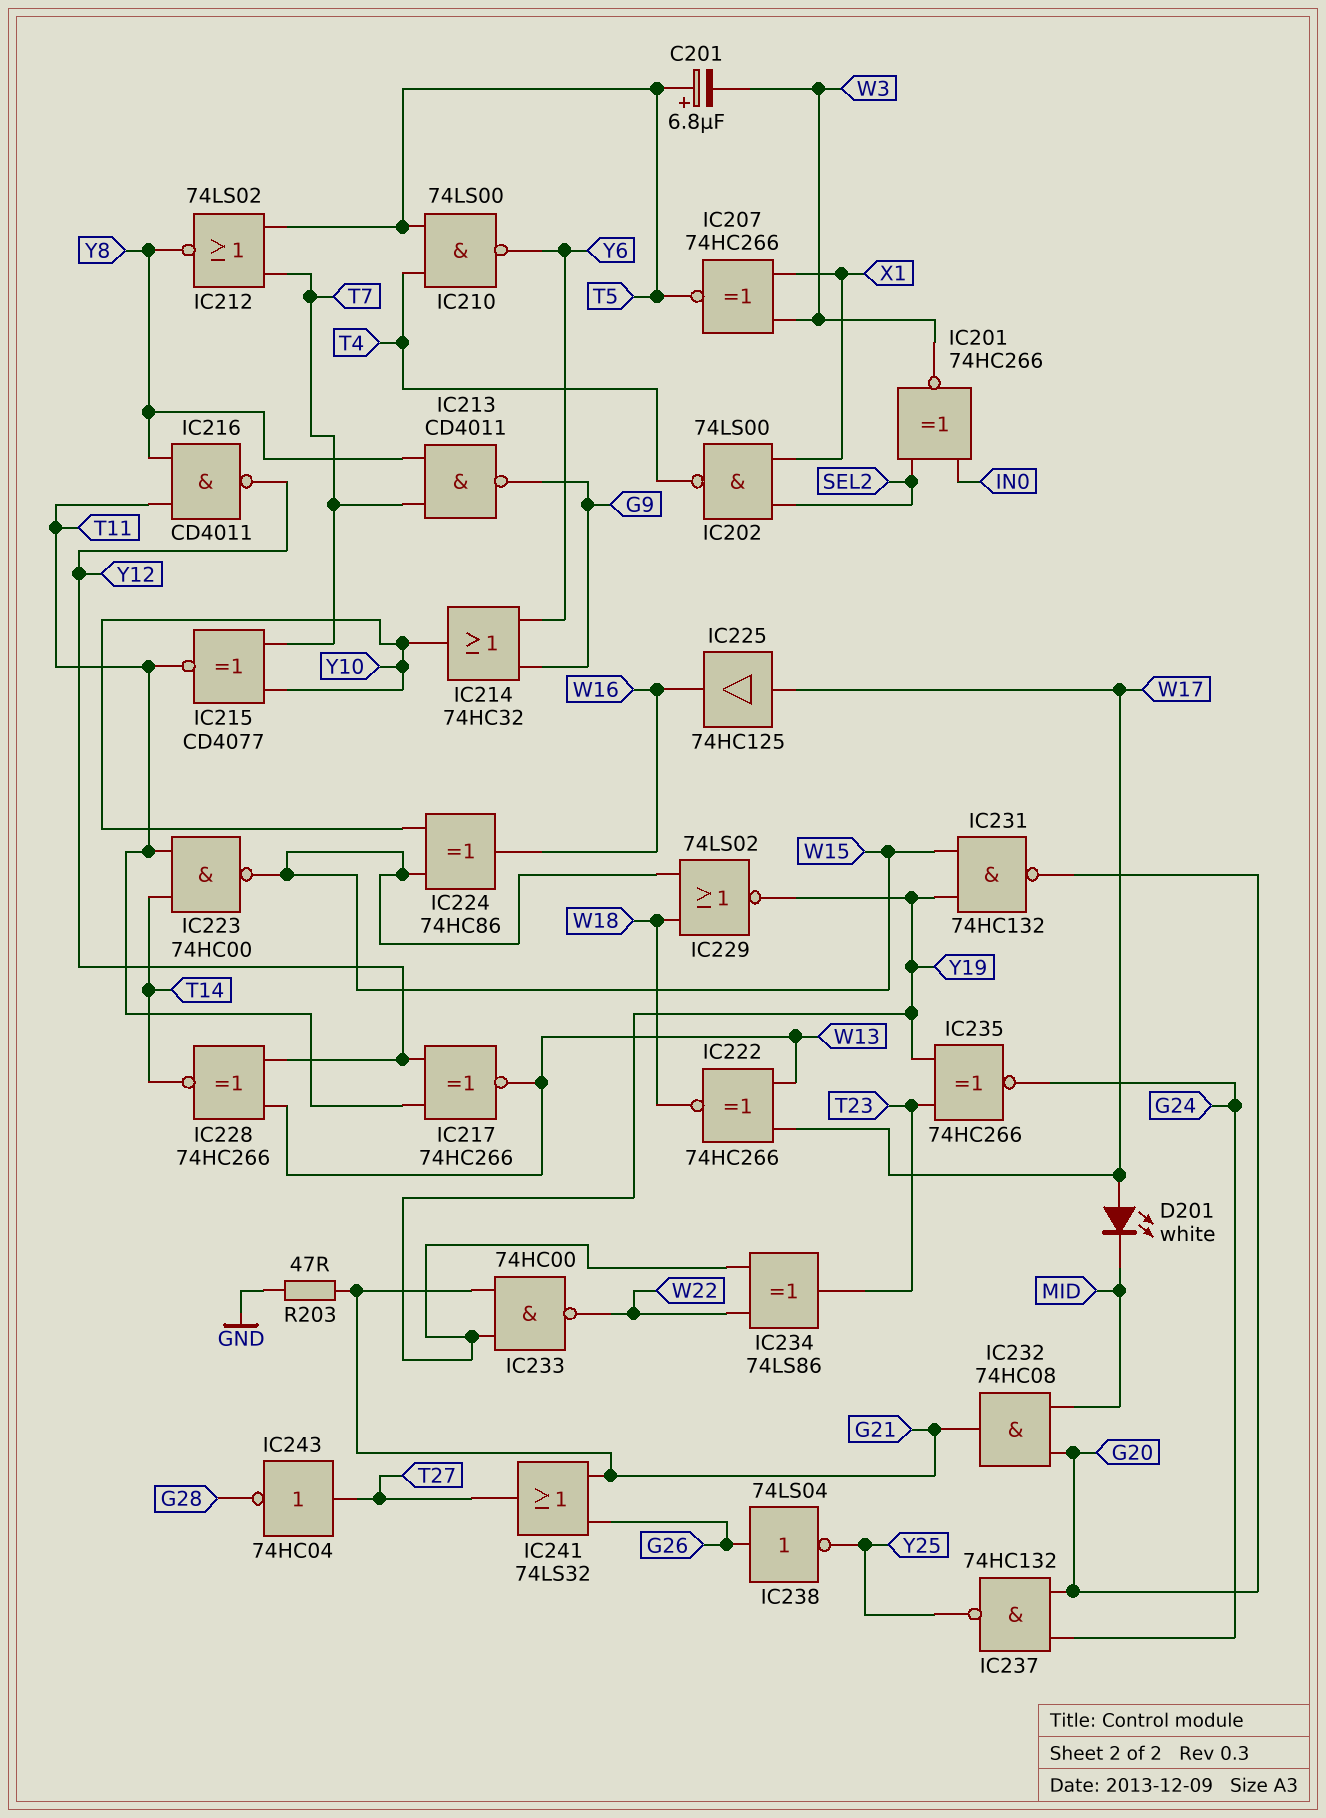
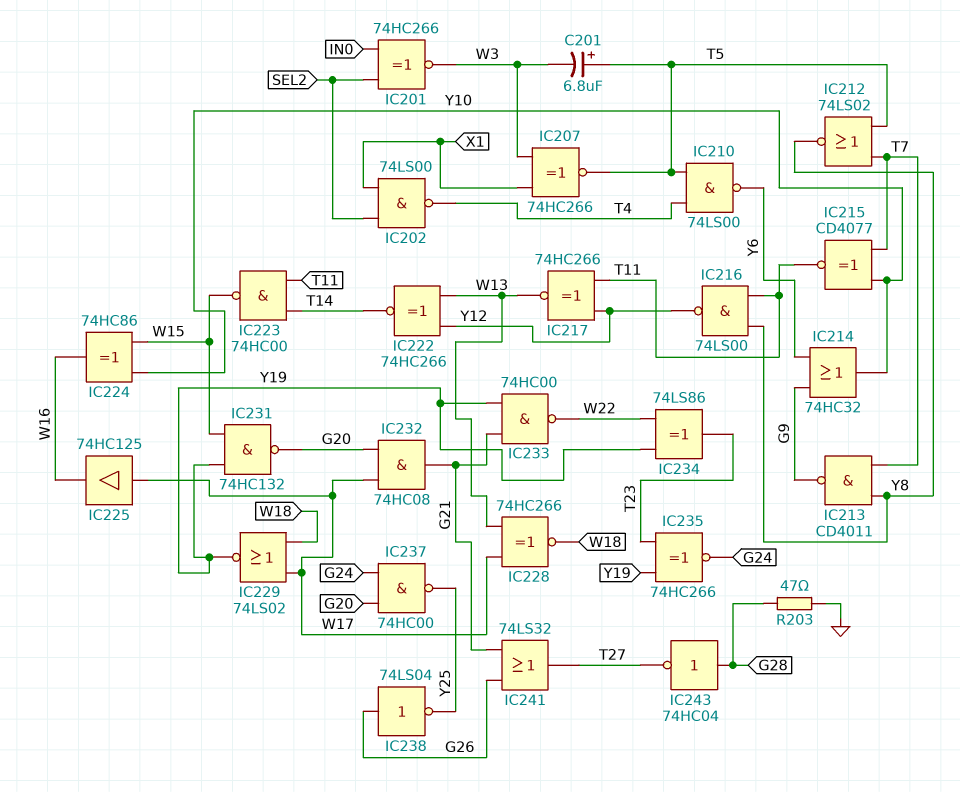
D201: LED white (A W17, K MID) -> none
IC216: NAND CD4011 (in T11, in Y8, out Y12) -> NAND 74LS00 (in T11, in Y8, out Y12)
IC222: XNOR 74HC266 (in W13, in W17, out W18) -> XNOR 74HC266 (in W13, in Y12, out T14)
IC228: XNOR 74HC266 (in W13, in Y12, out T14) -> XNOR 74HC266 (in W13, in W17, out W18)
IC229: NOR 74LS02 (in W15, in W18, out Y19) -> NOR 74LS02 (in W17, in W18, out Y19)
IC232: AND 74HC08 (in G20, in MID, out G21) -> AND 74HC08 (in G20, in W17, out G21)
IC237: NAND 74HC132 (in G20, in G24, out Y25) -> NAND 74HC00 (in G20, in G24, out Y25)
IC243: NOT 74HC04 (in T27, out G28) -> NOT 74HC04 (in G28, out T27)
R203: 47 (G21, GND) -> 47 (G28, GND)

